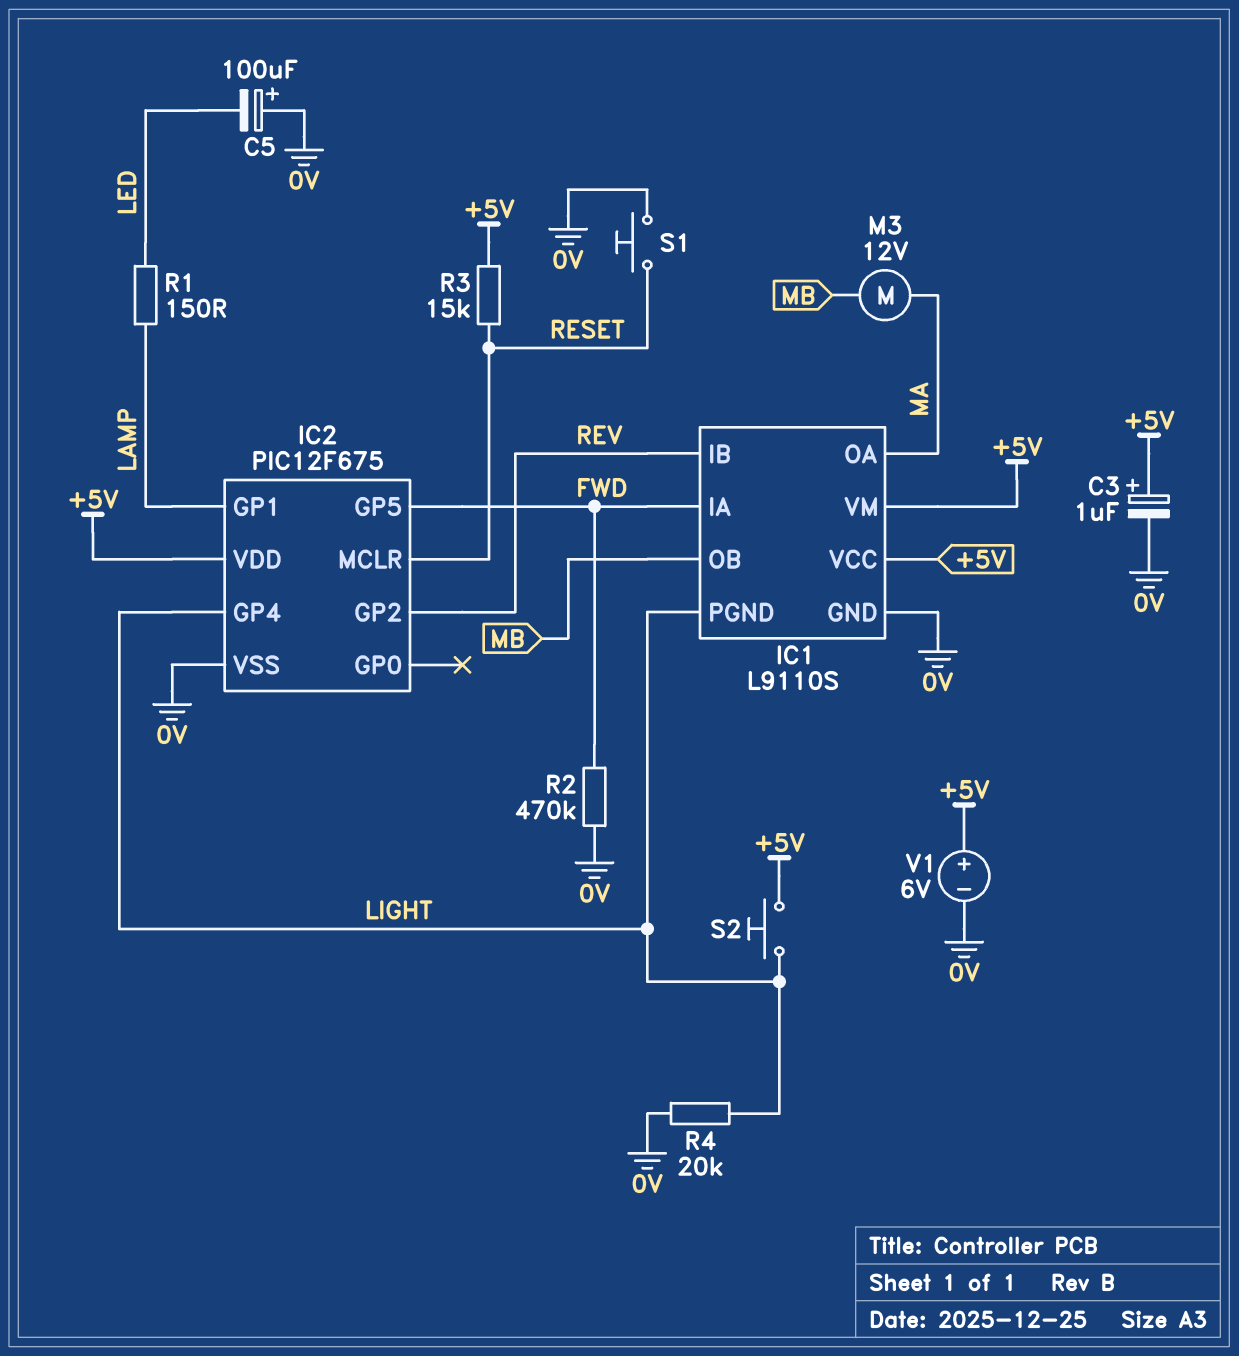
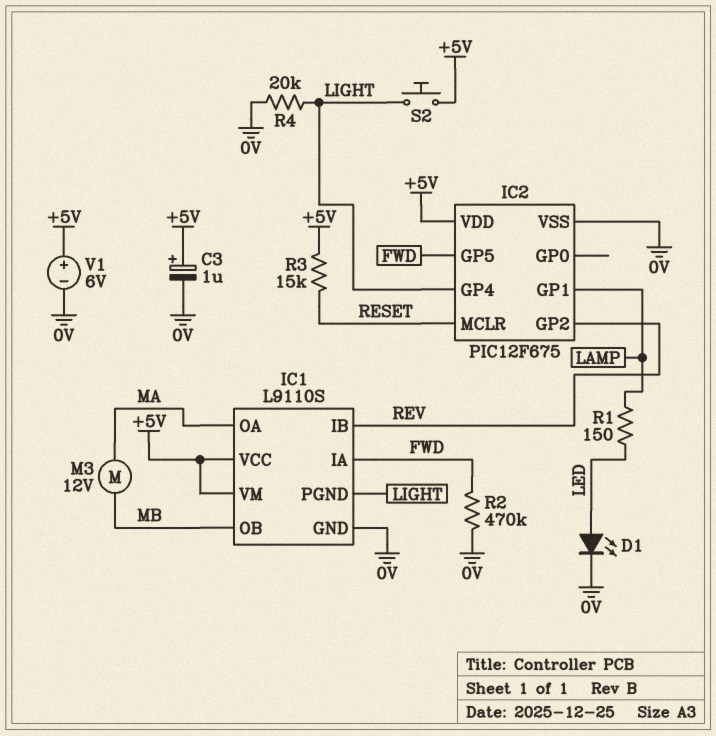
C5: 100uF (plus 0V, minus LED) -> none
D1: none -> LED (A LED, K 0V)
S1: button (0V, RESET) -> none

